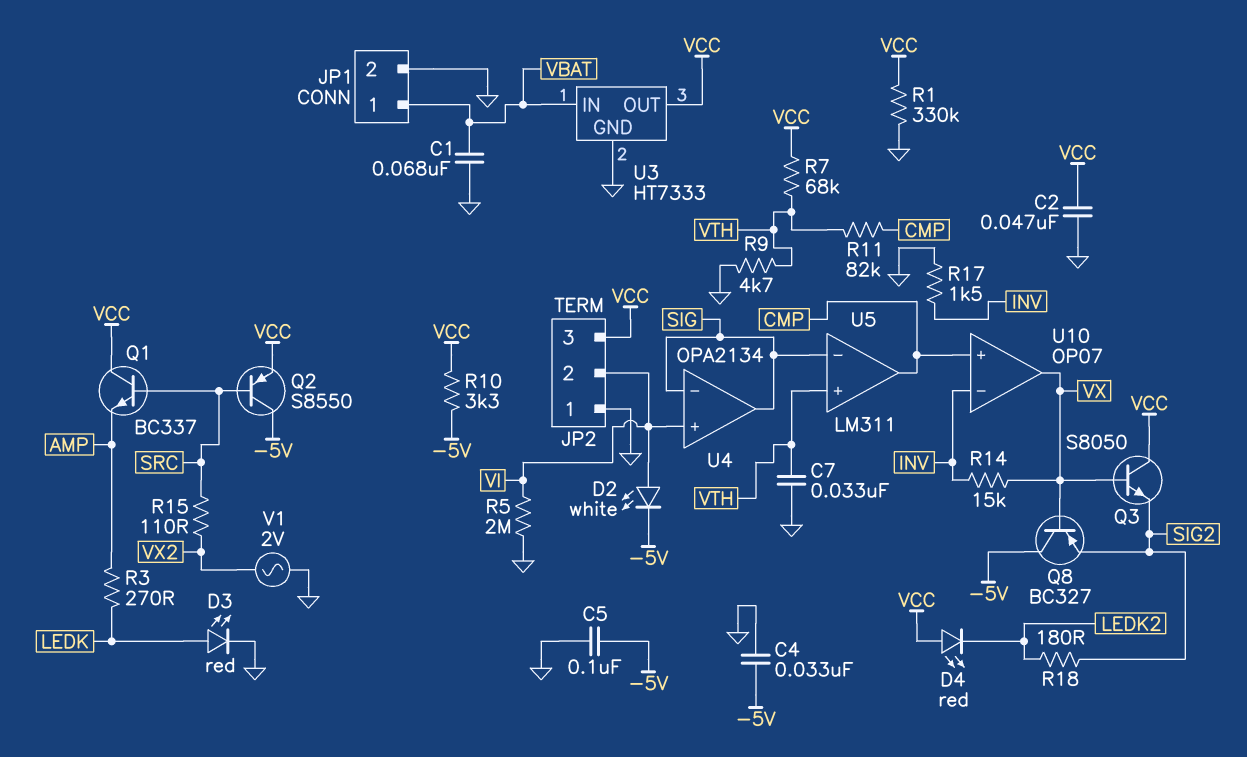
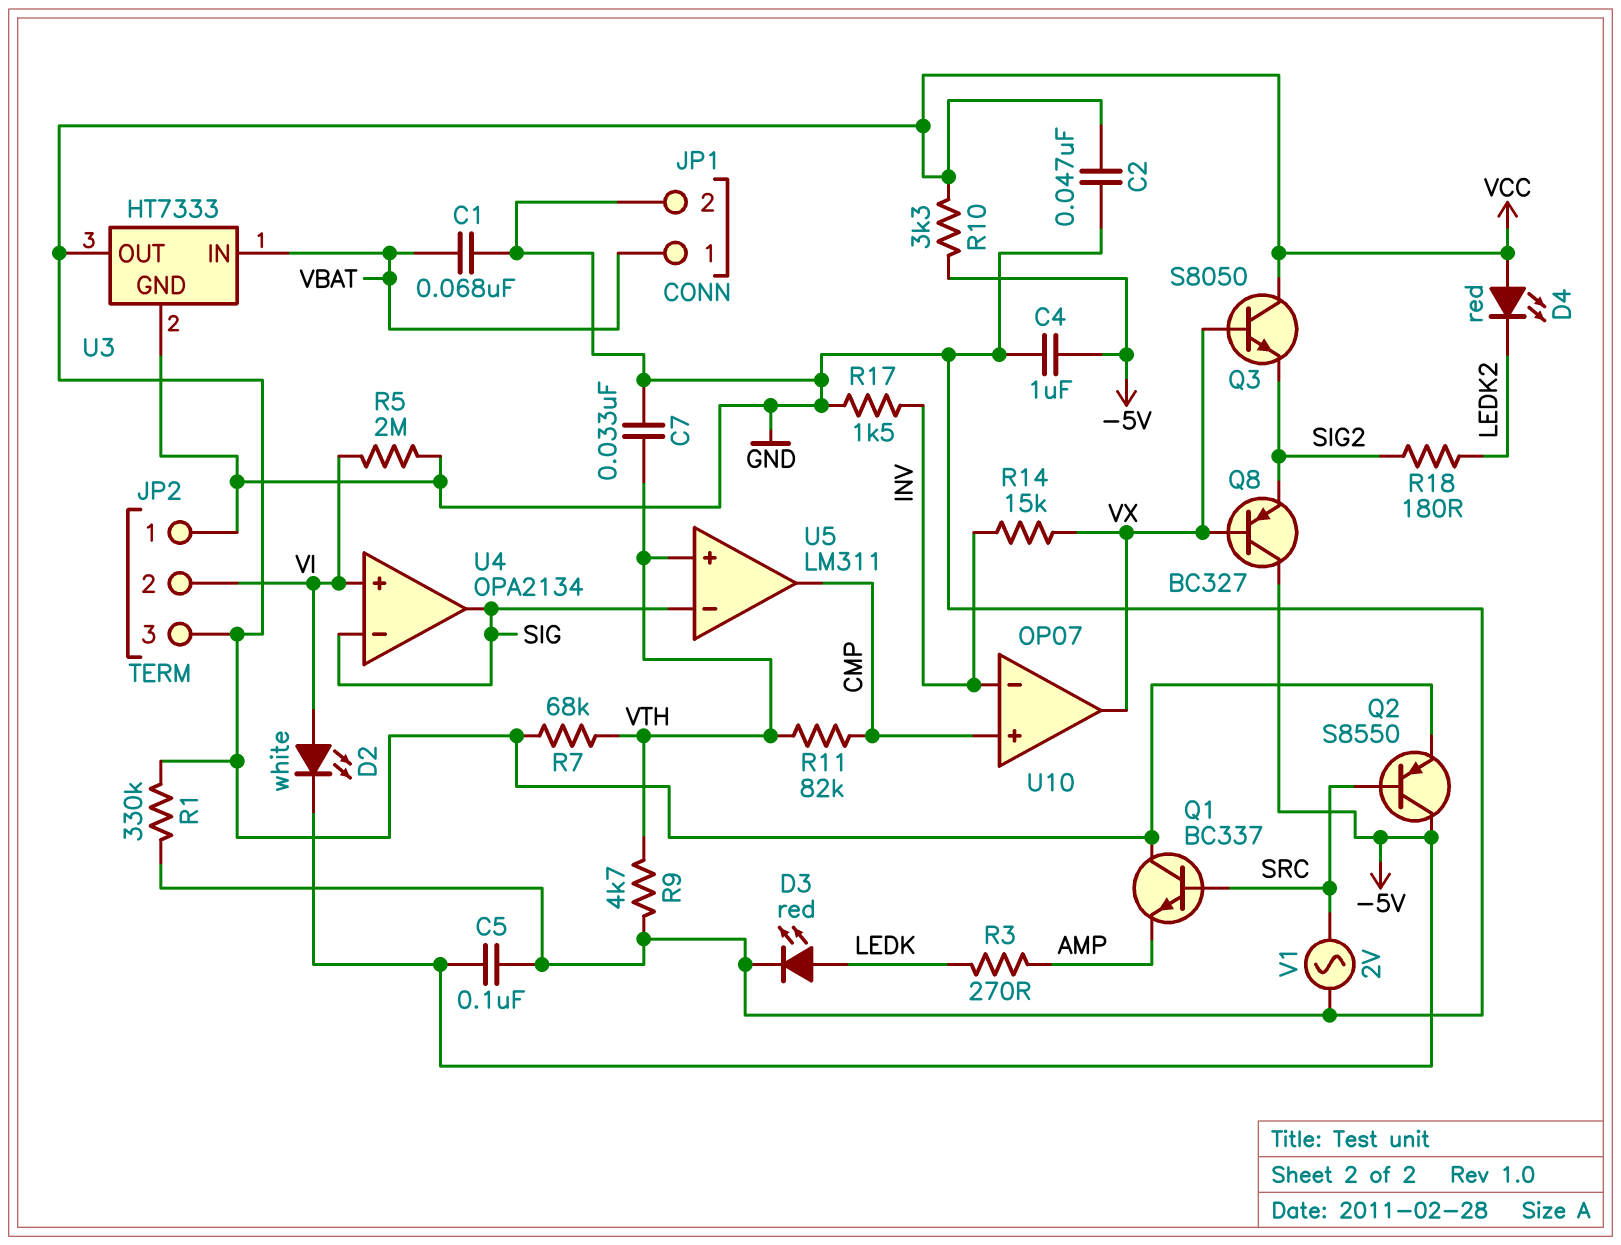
C4: 33nF (-5V, GND) -> 1uF (-5V, GND)
R15: 110 (SRC, VX2) -> none
V1: AC 2V (GND, VX2) -> AC 2V (GND, SRC)

